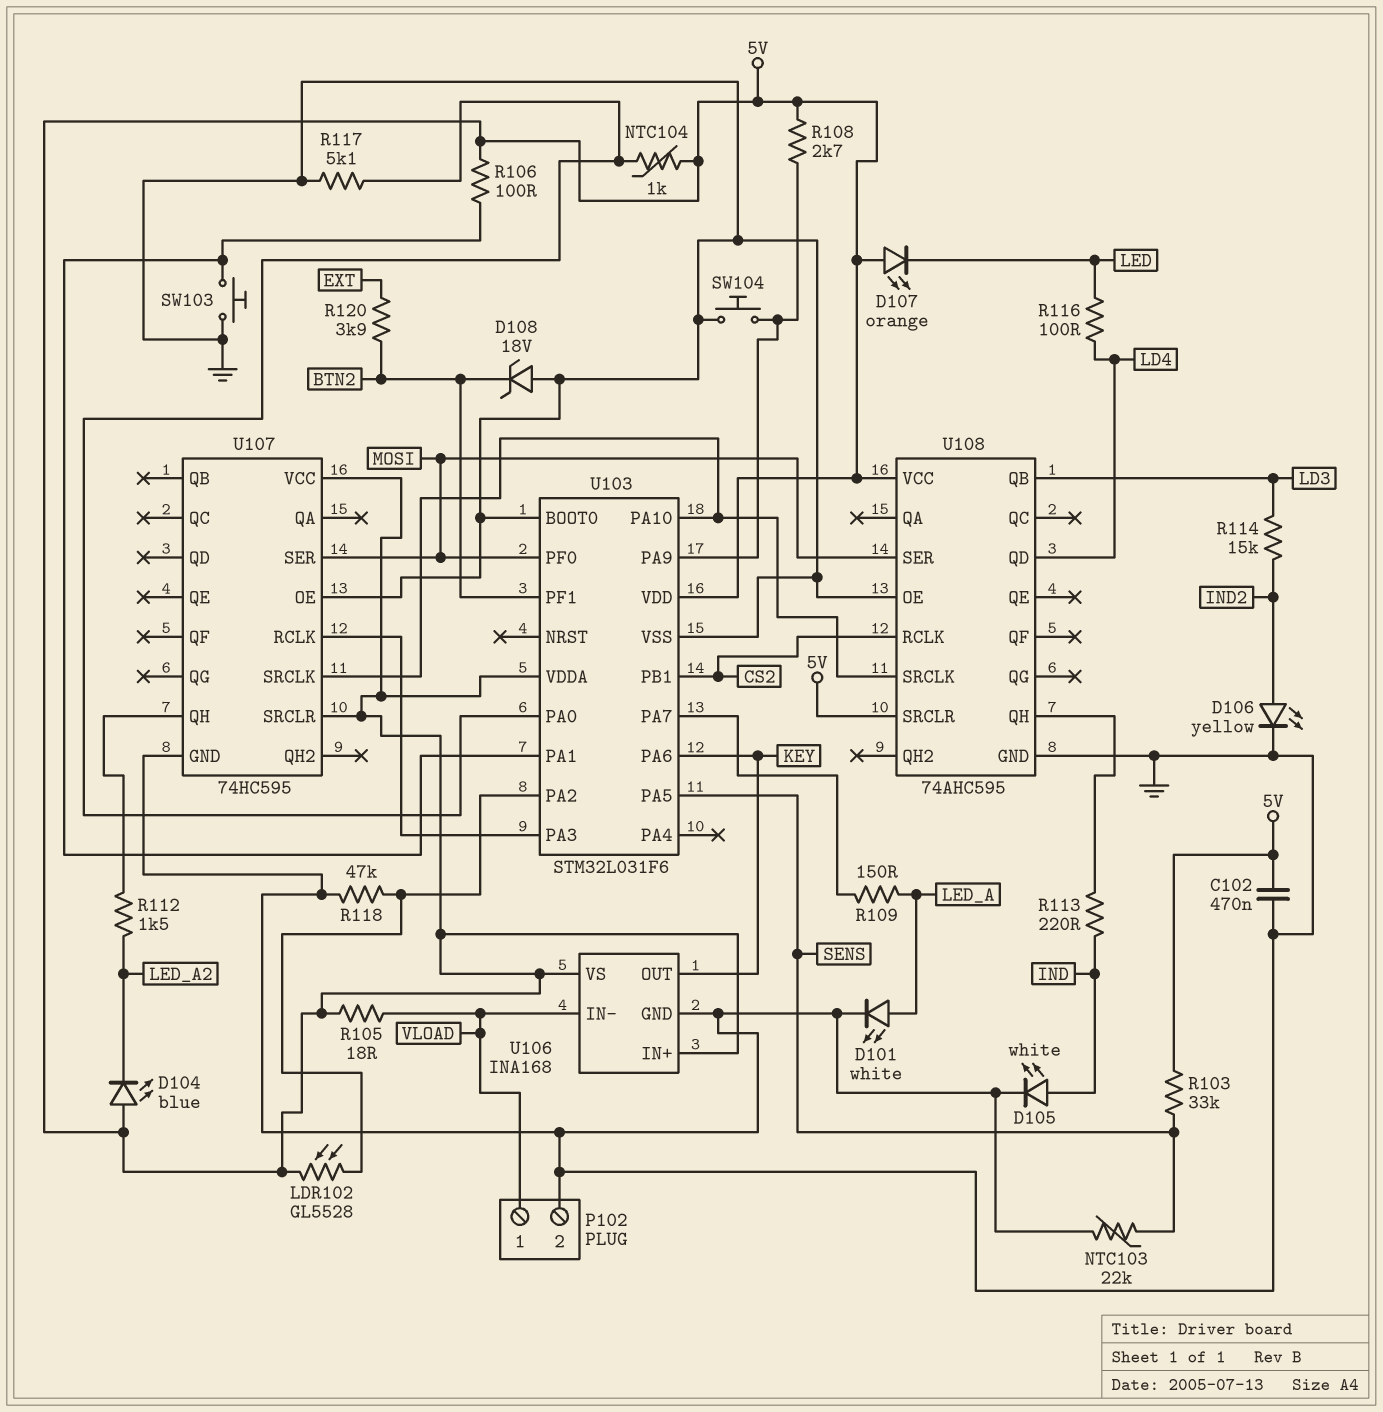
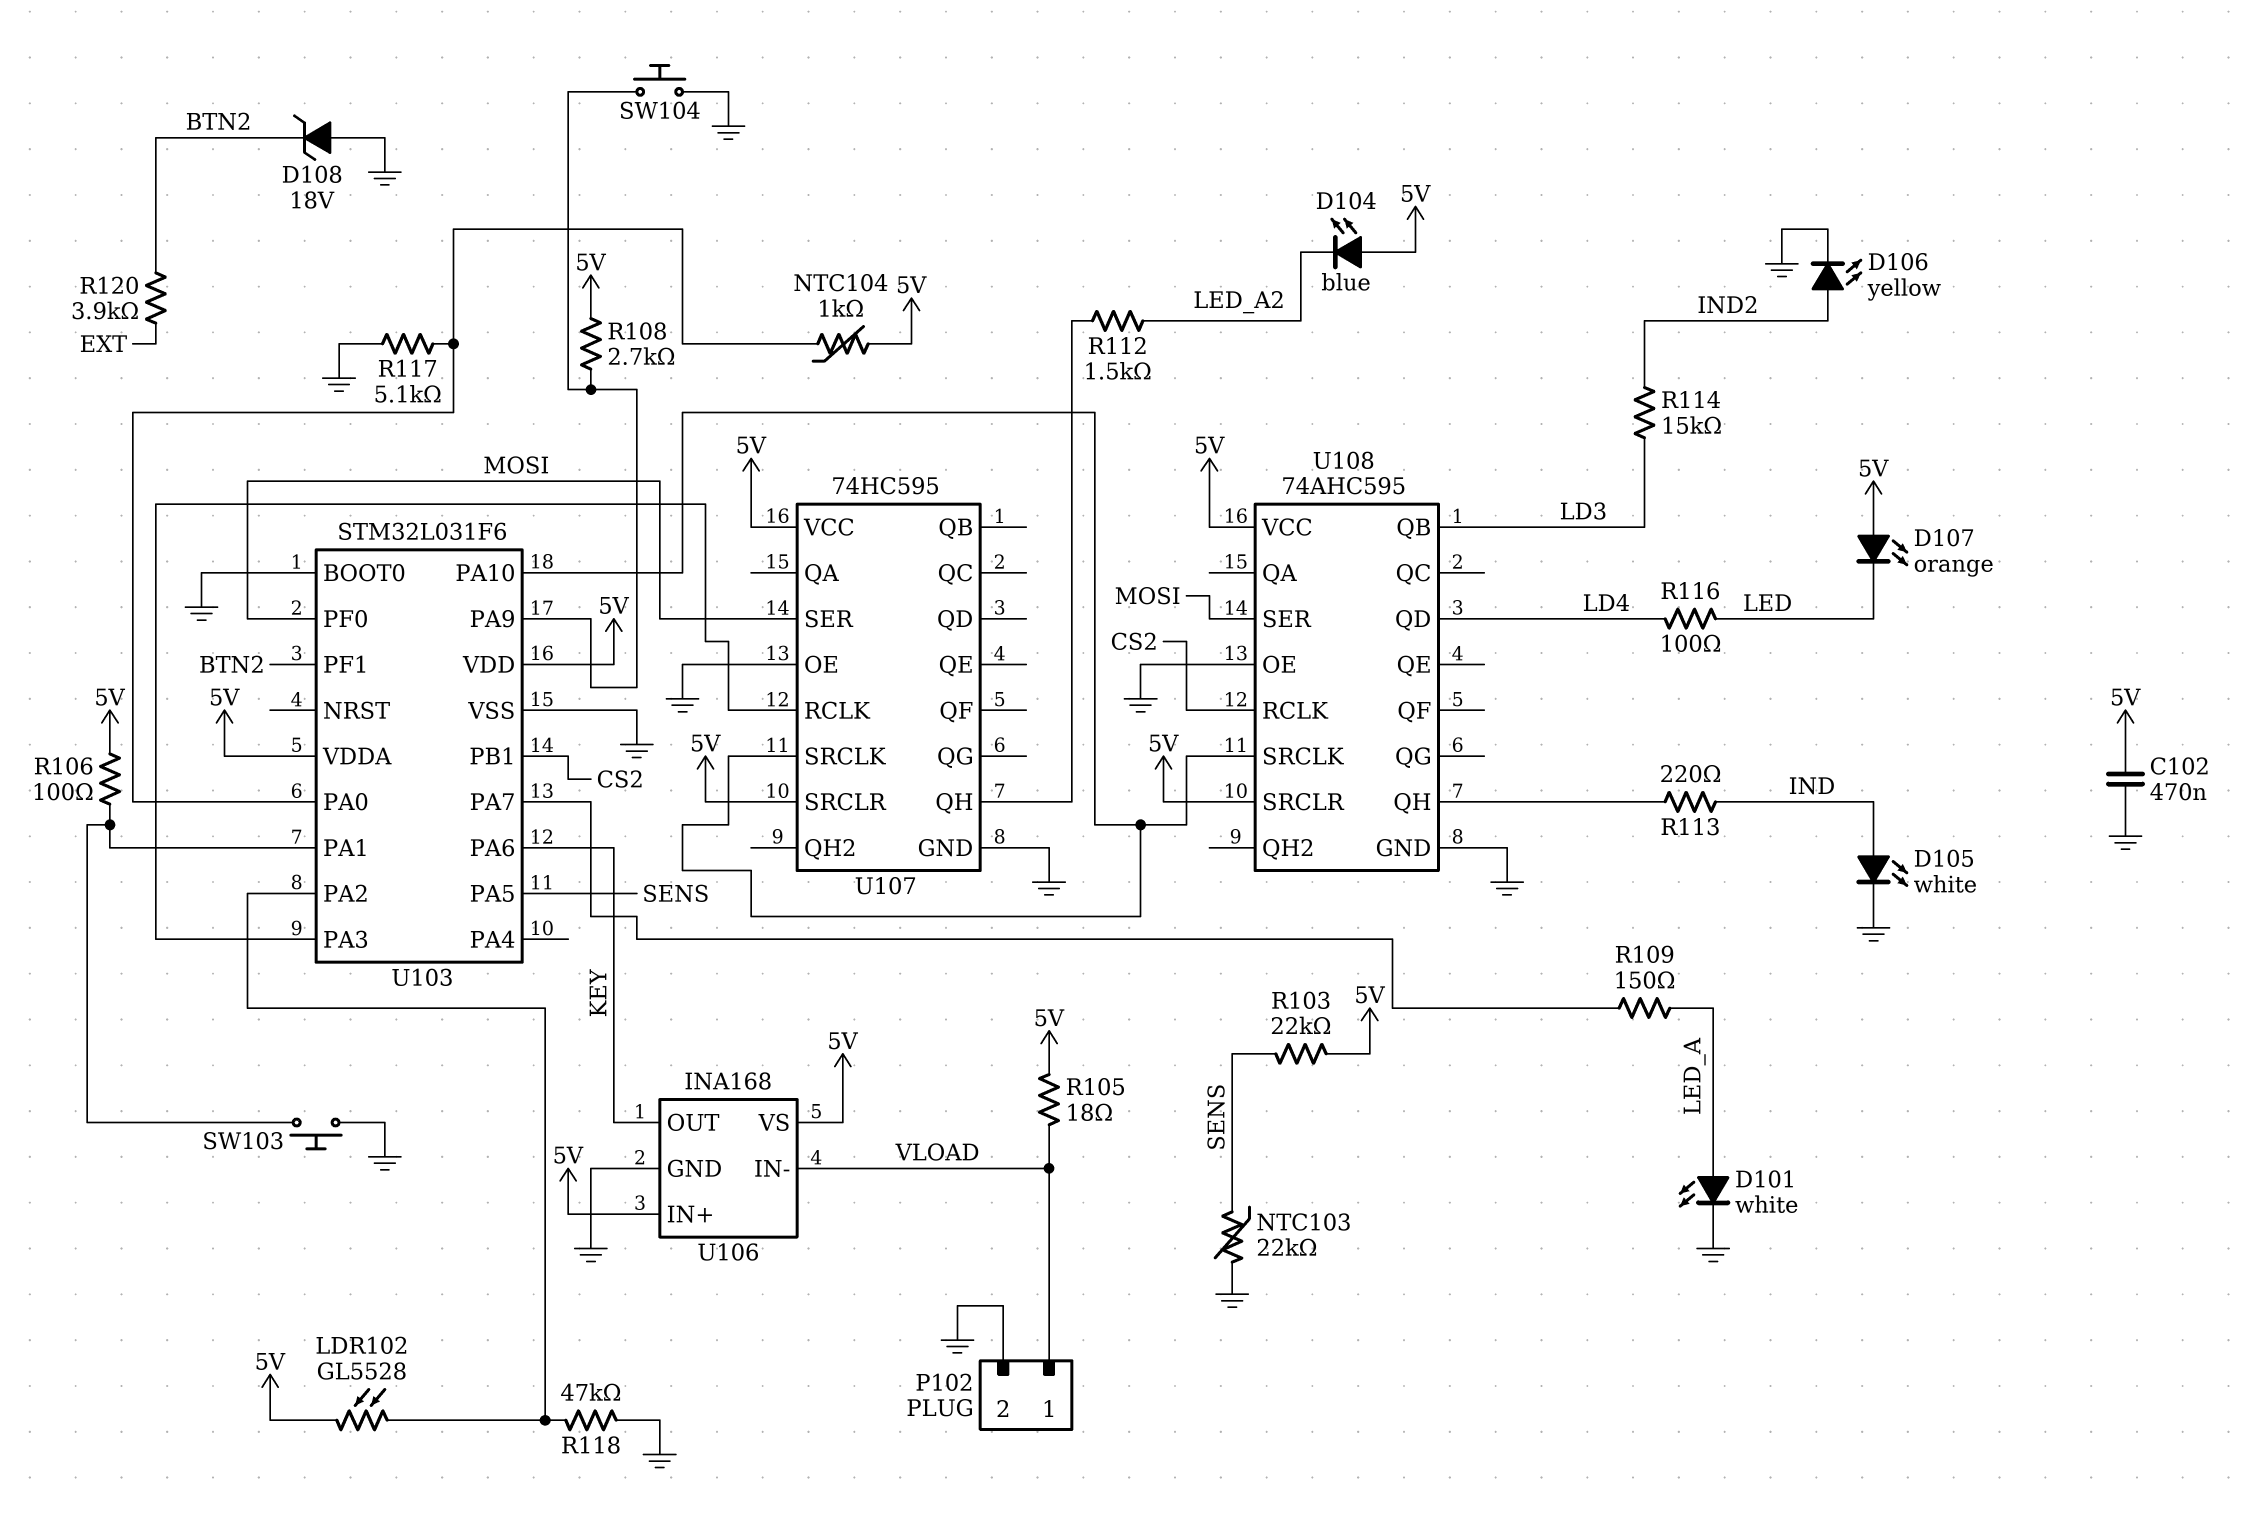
R103: 33k (5V, SENS) -> 22k (5V, SENS)

